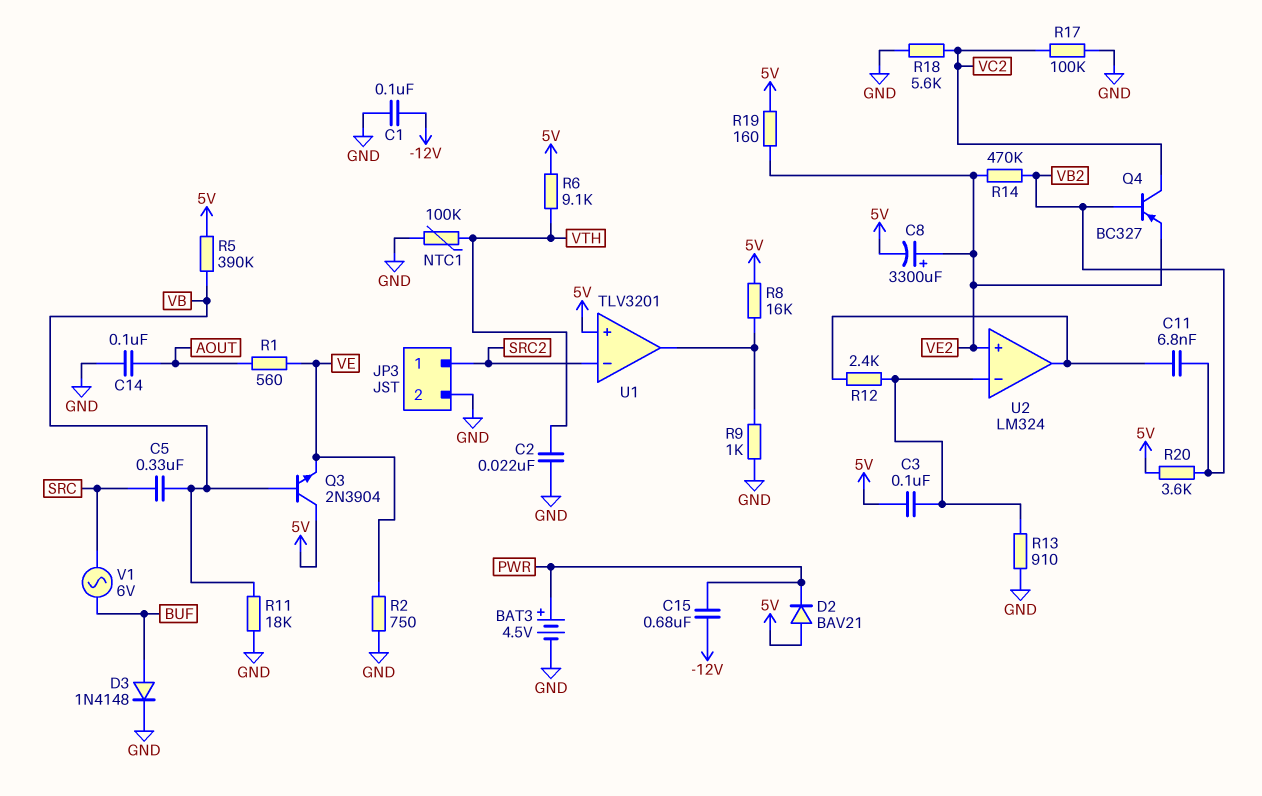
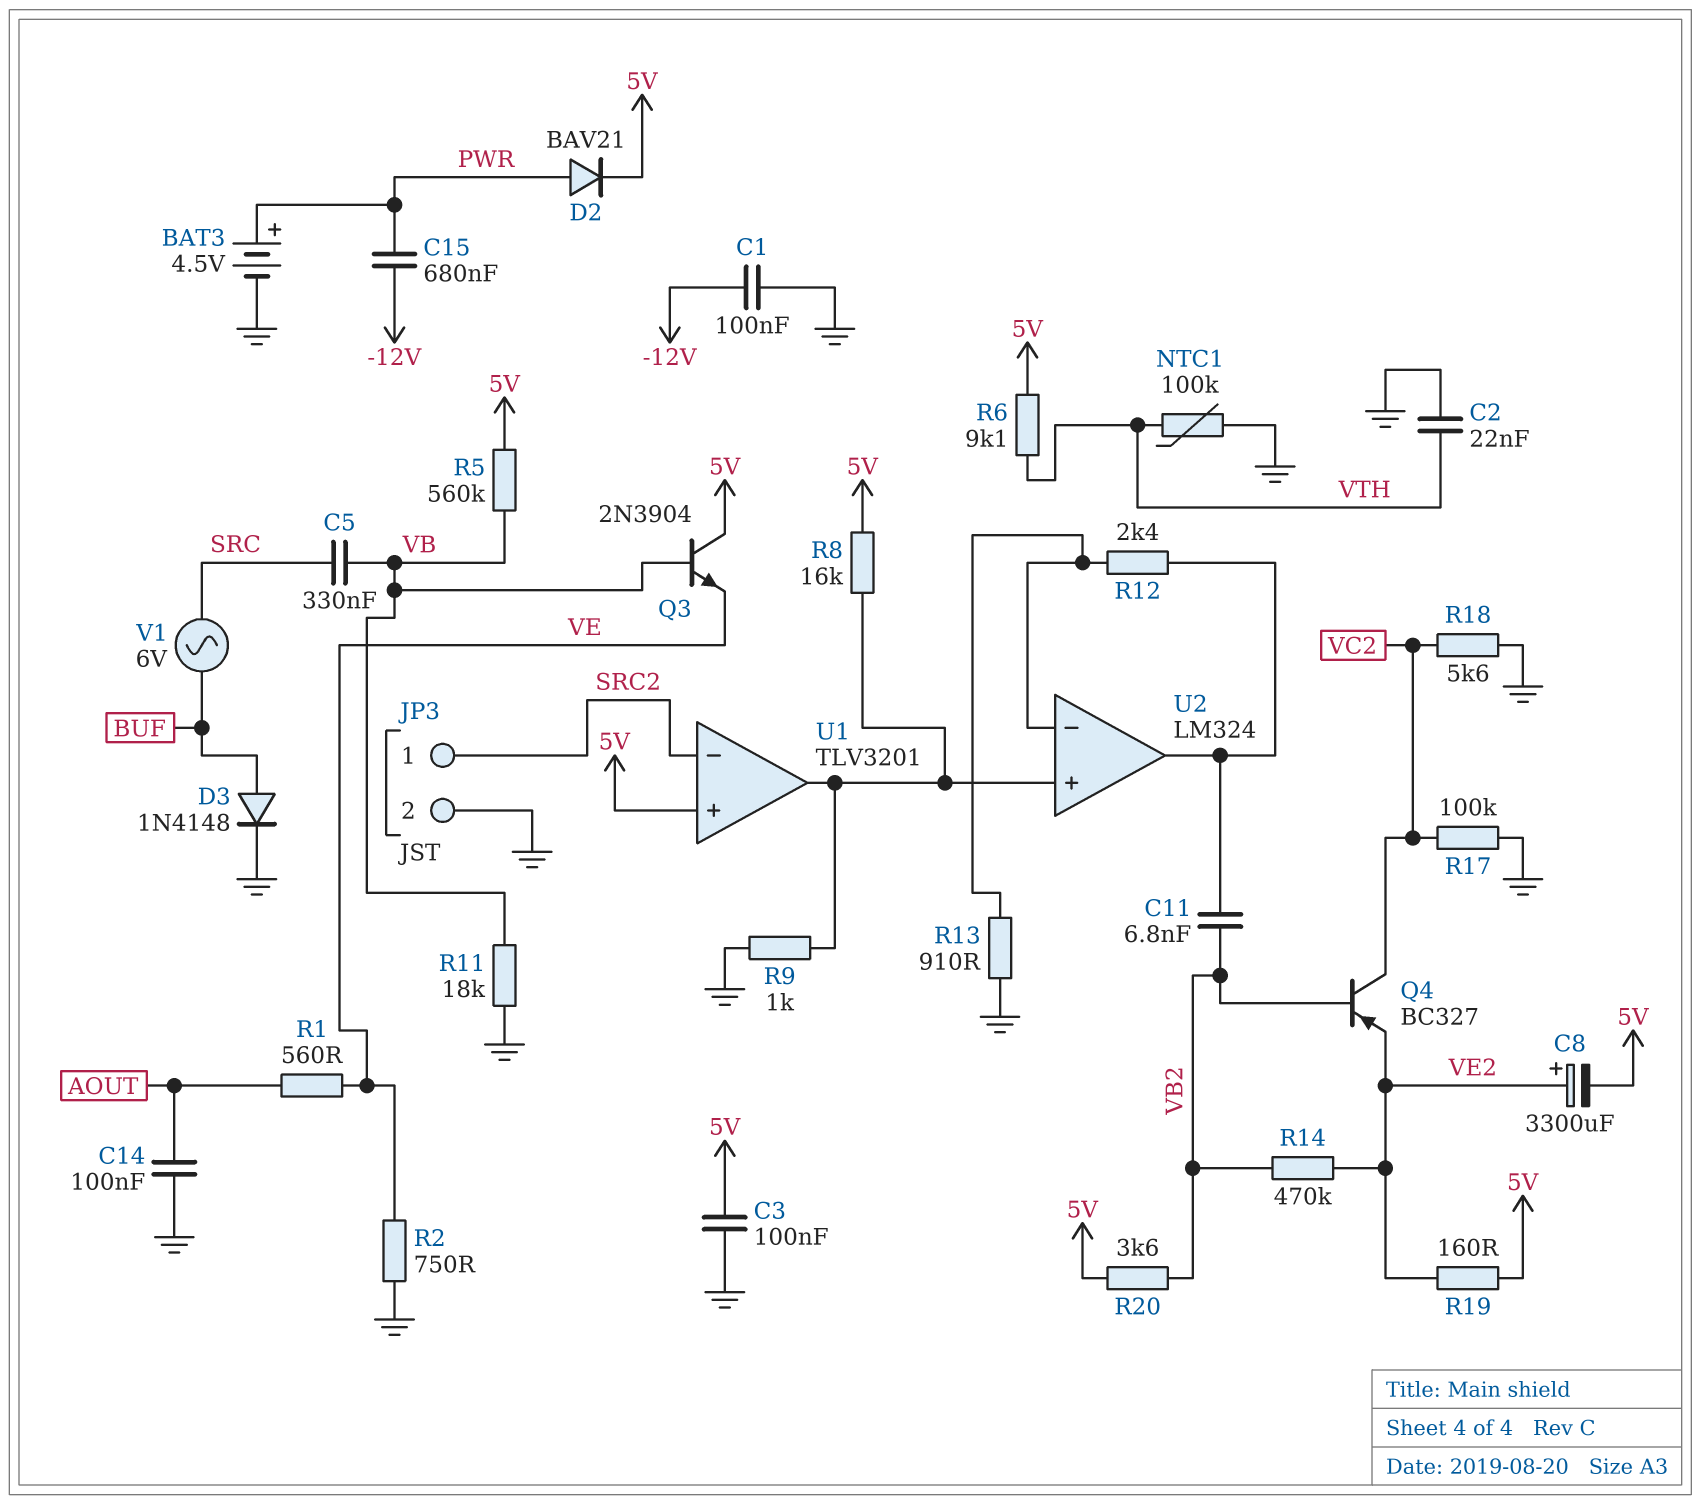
C3: 100nF (5V, U2/in-) -> 100nF (5V, GND)
D2: diode BAV21 (A 5V, K PWR) -> diode BAV21 (A PWR, K 5V)
R5: 390k (5V, VB) -> 560k (5V, VB)
U2 pin in+: VE2 -> U1/out

